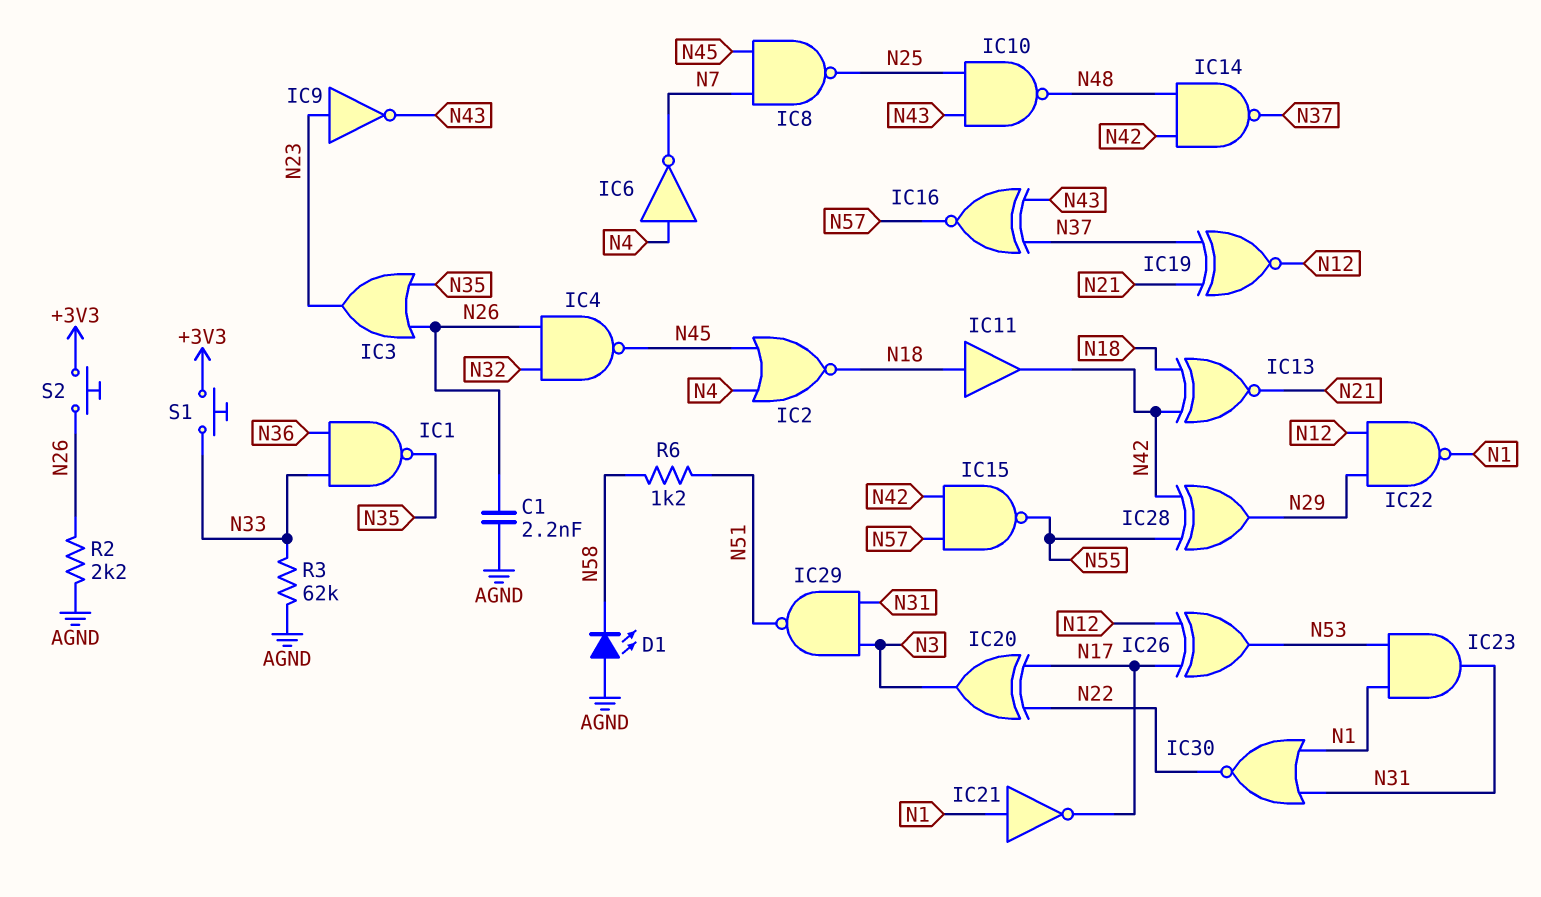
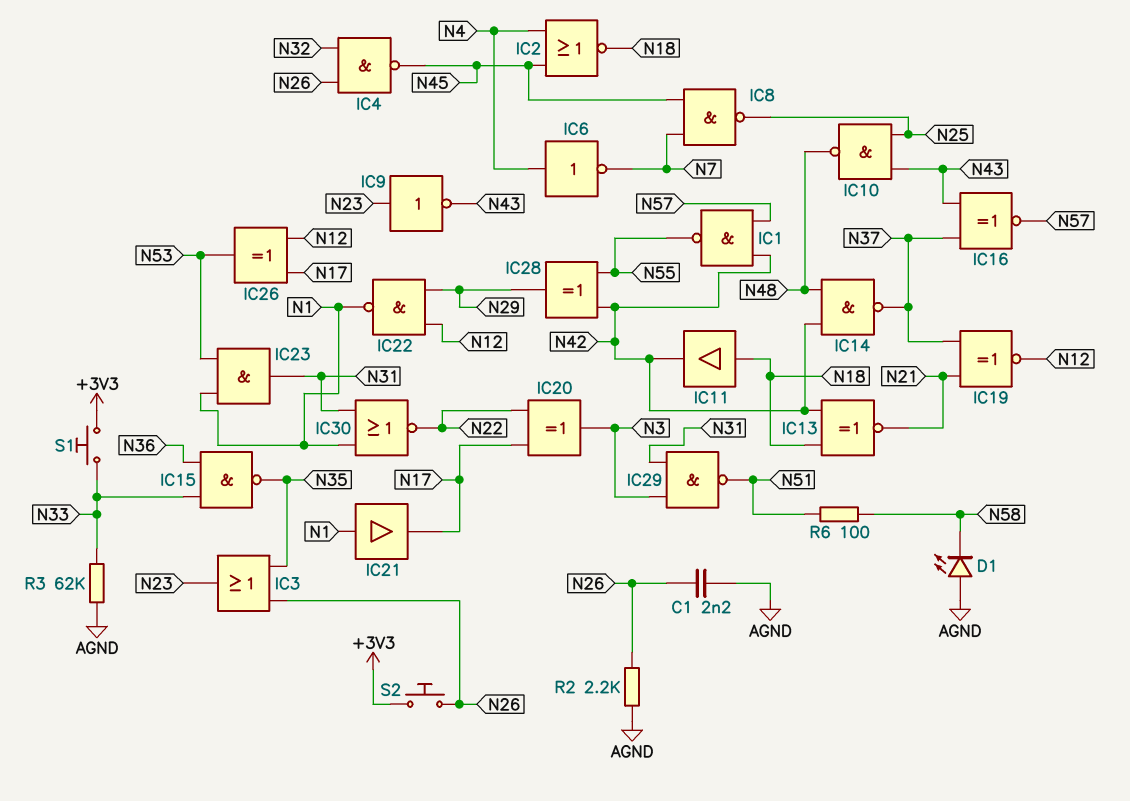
IC1: NAND (in N33, in N36, out N35) -> NAND (in N42, in N57, out N55)
IC15: NAND (in N42, in N57, out N55) -> NAND (in N33, in N36, out N35)
IC21: NOT (in N1, out N17) -> buffer (in N1, out N17)
R6: 1.2k (N51, N58) -> 100 (N51, N58)

